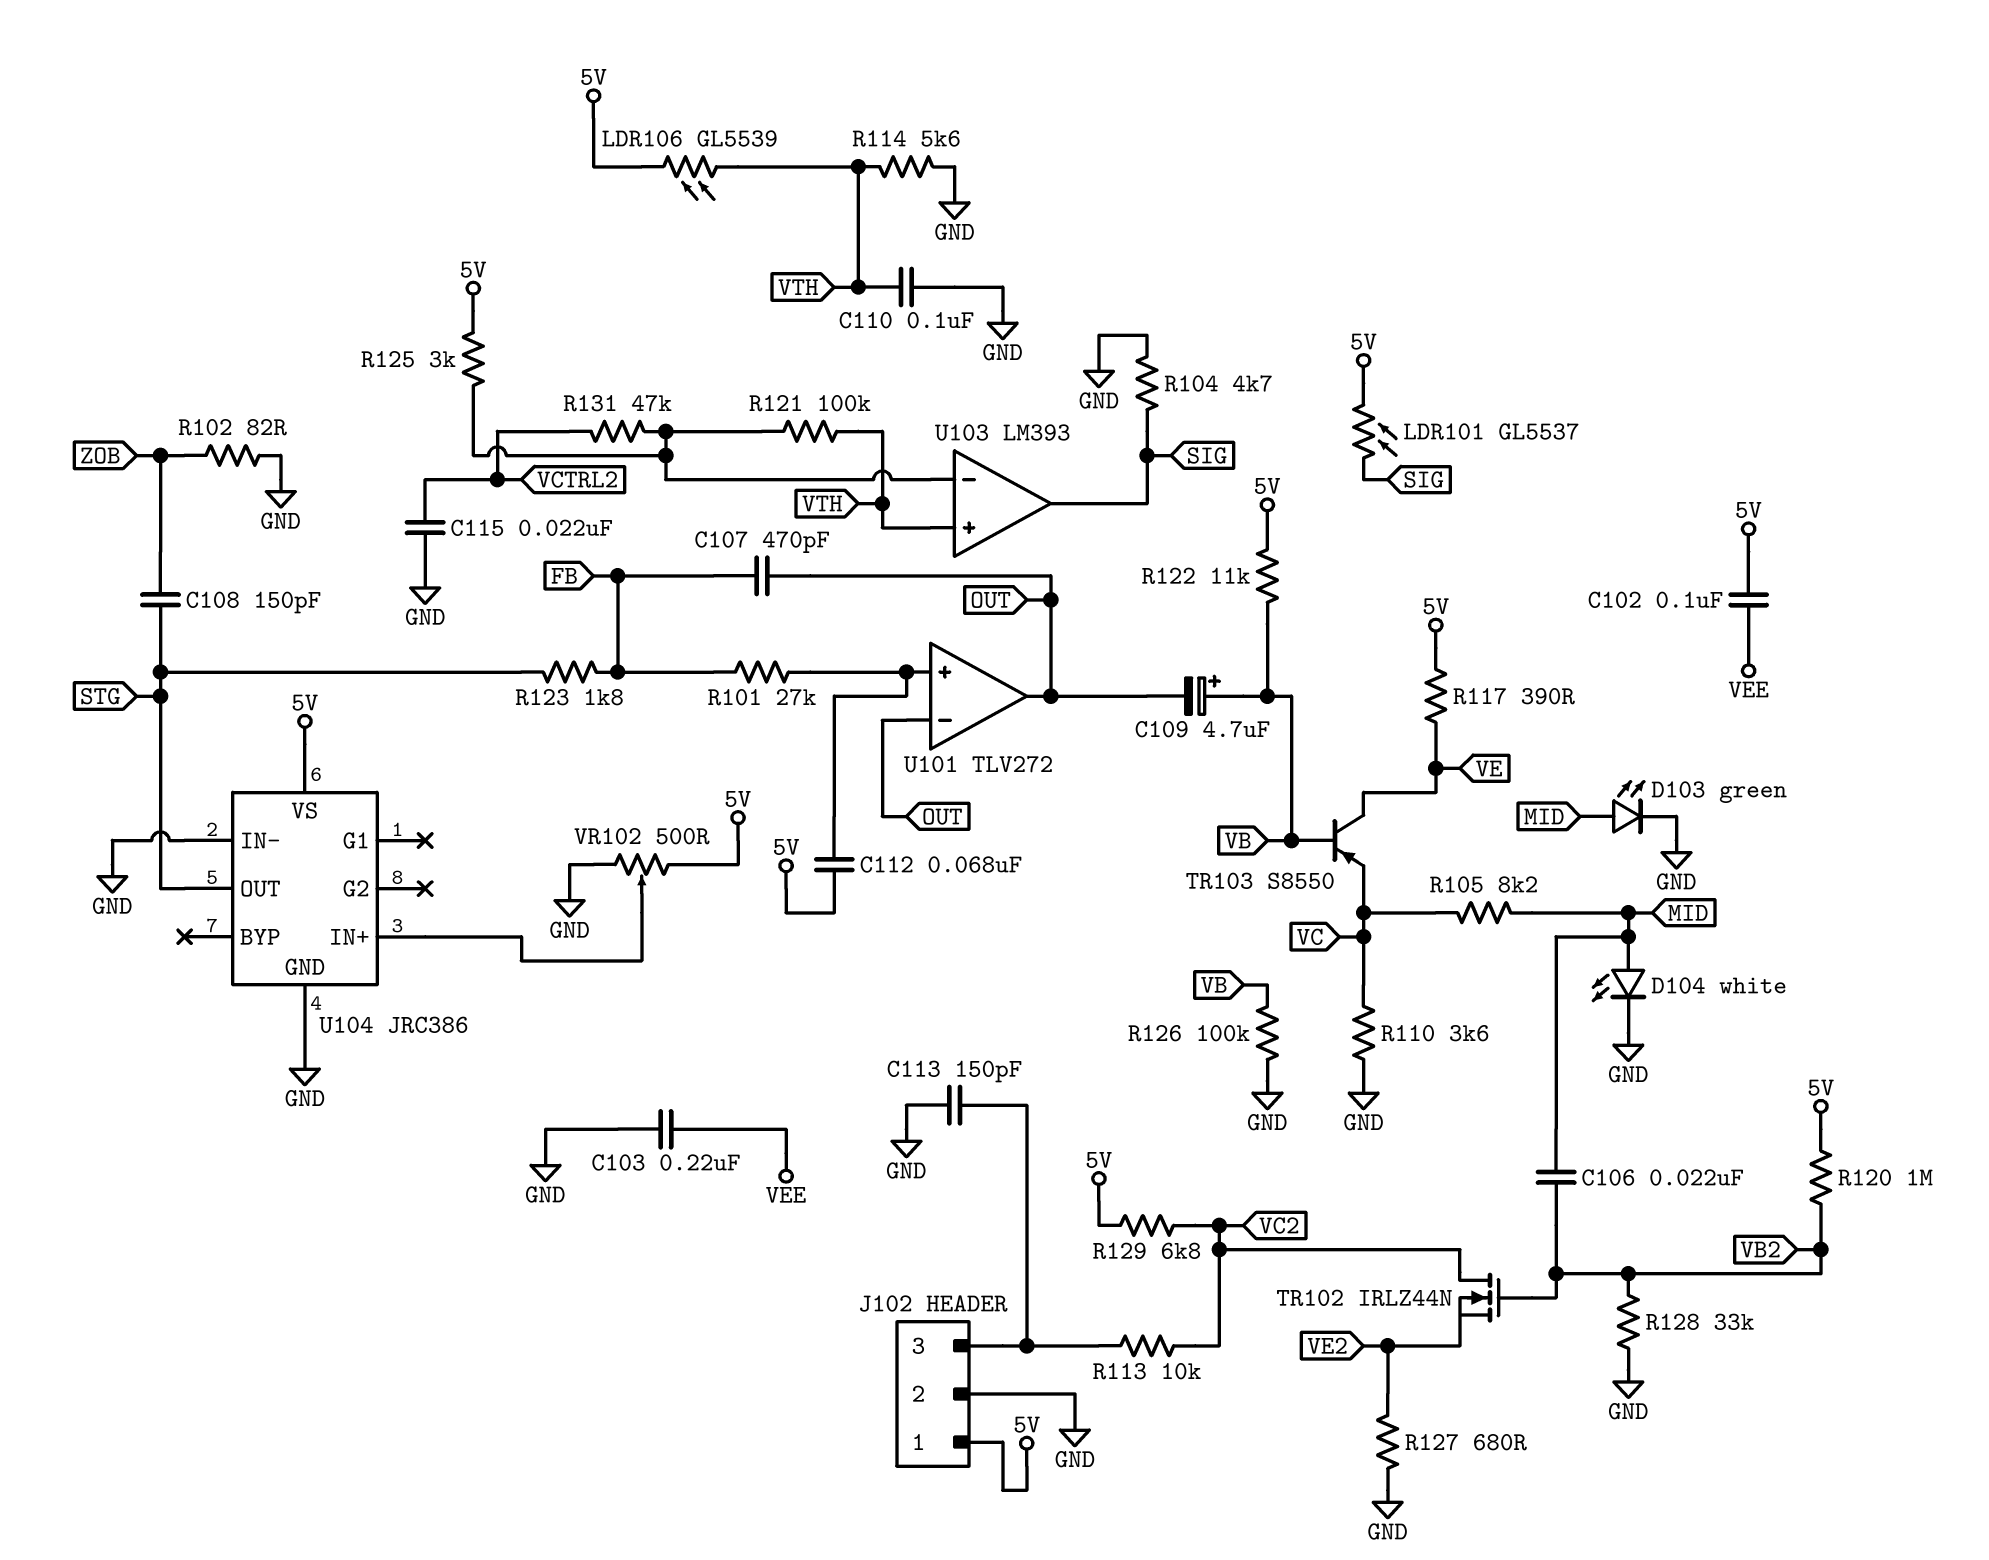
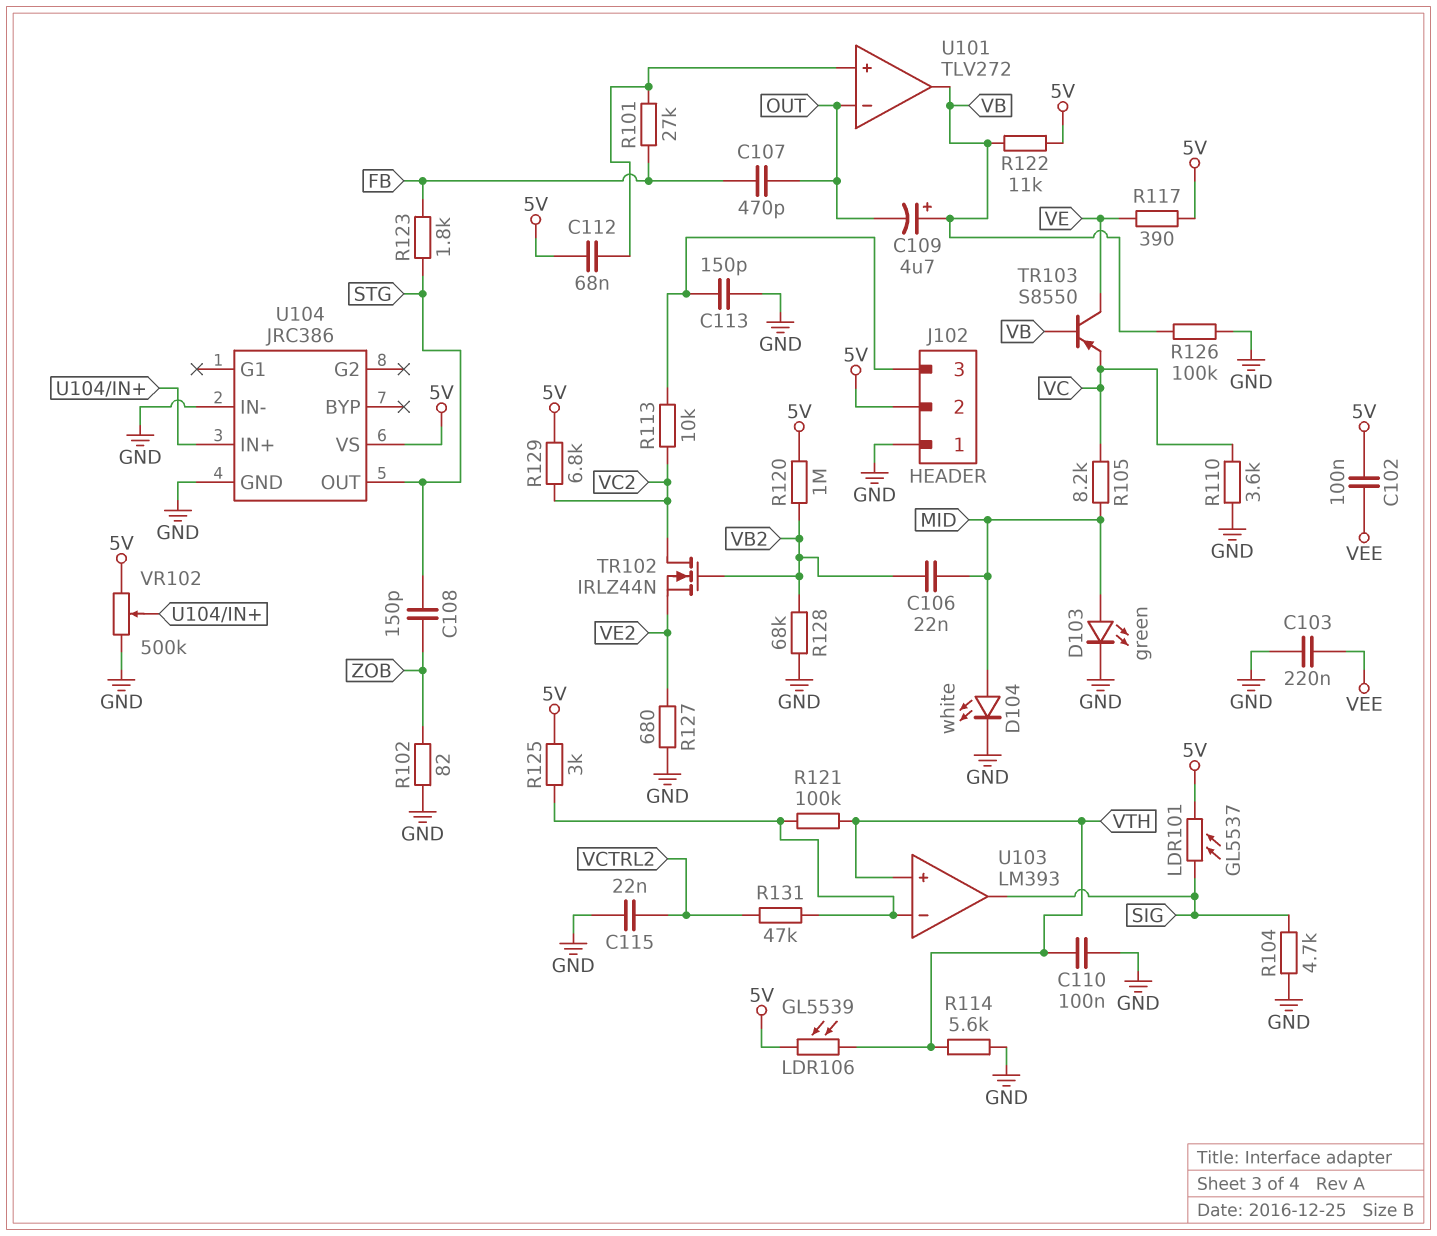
J102 pin 1: 5V -> GND
J102 pin 2: GND -> 5V
R128: 33k (GND, VB2) -> 68k (GND, VB2)
U101 pin out: OUT -> VB
VR102: 500 (5V, GND, wiper U104/IN+) -> 500k (5V, GND, wiper U104/IN+)

